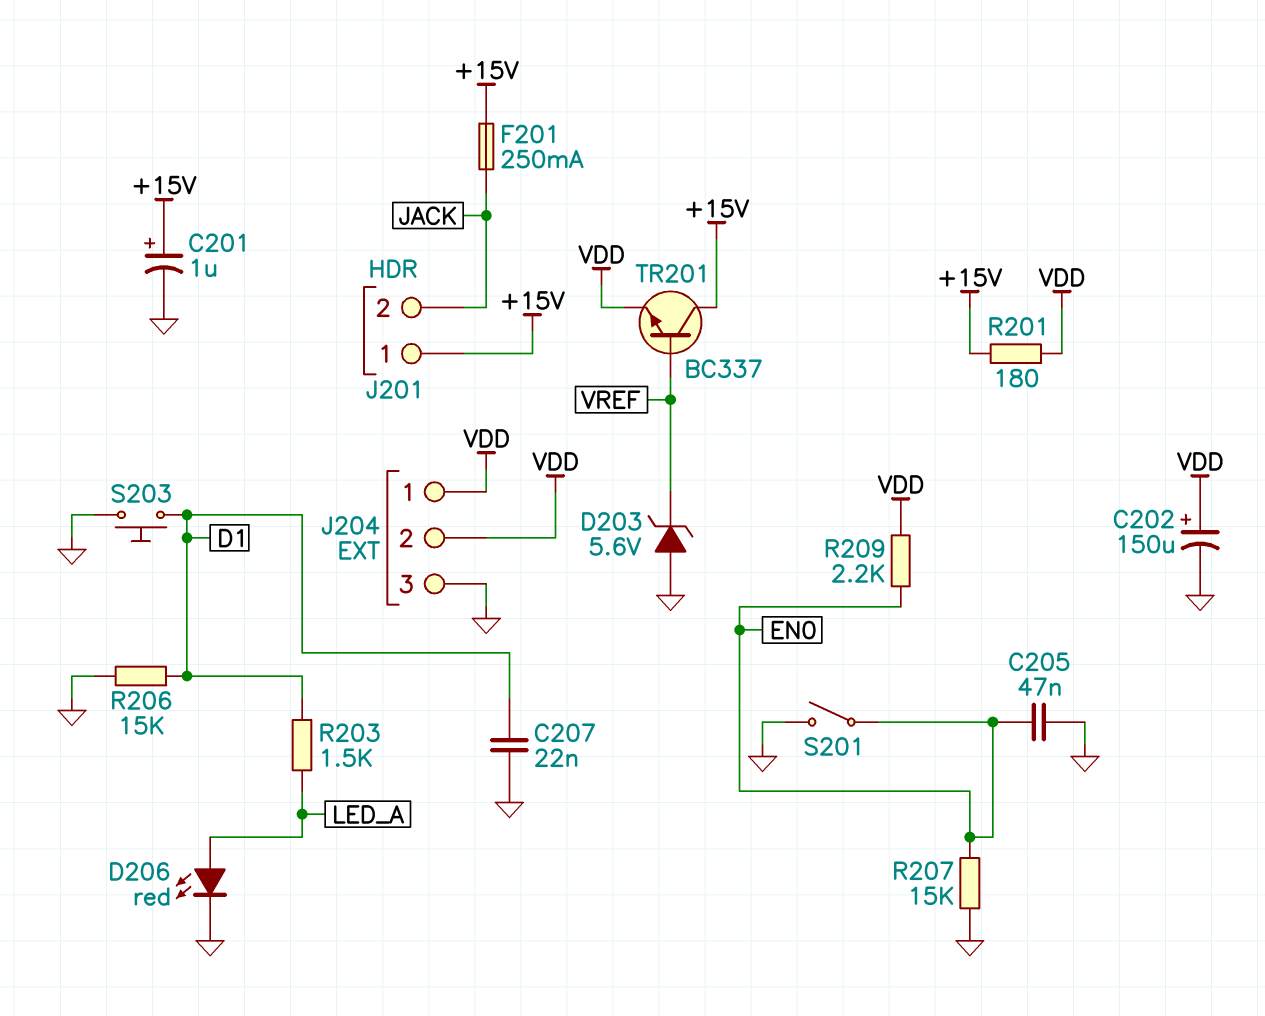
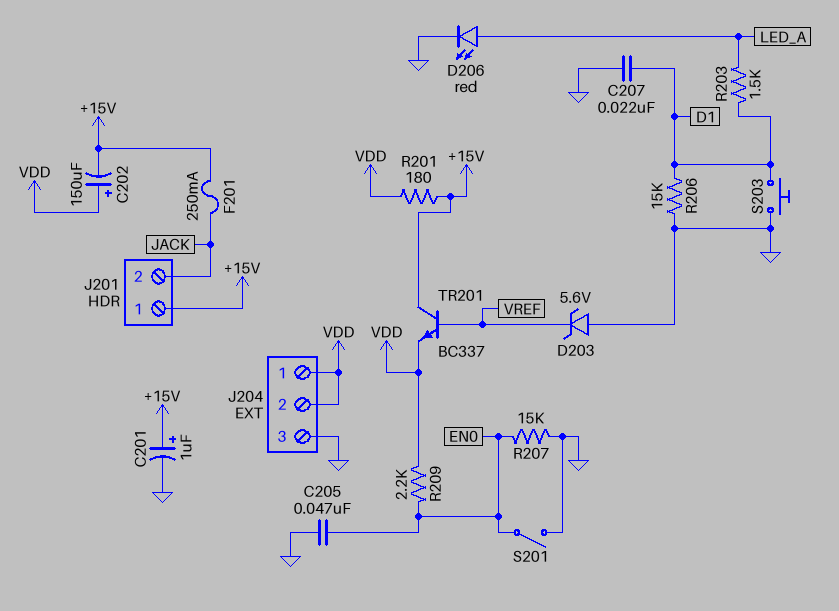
C202: 150uF (plus VDD, minus GND) -> 150uF (plus VDD, minus +15V)

